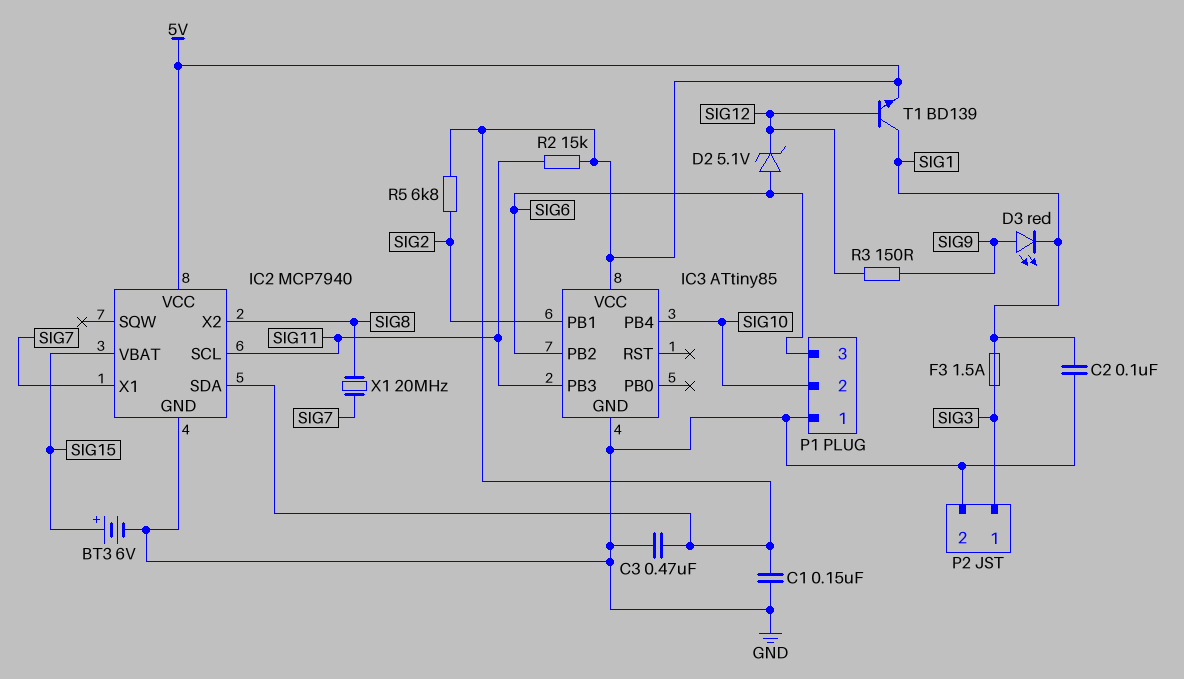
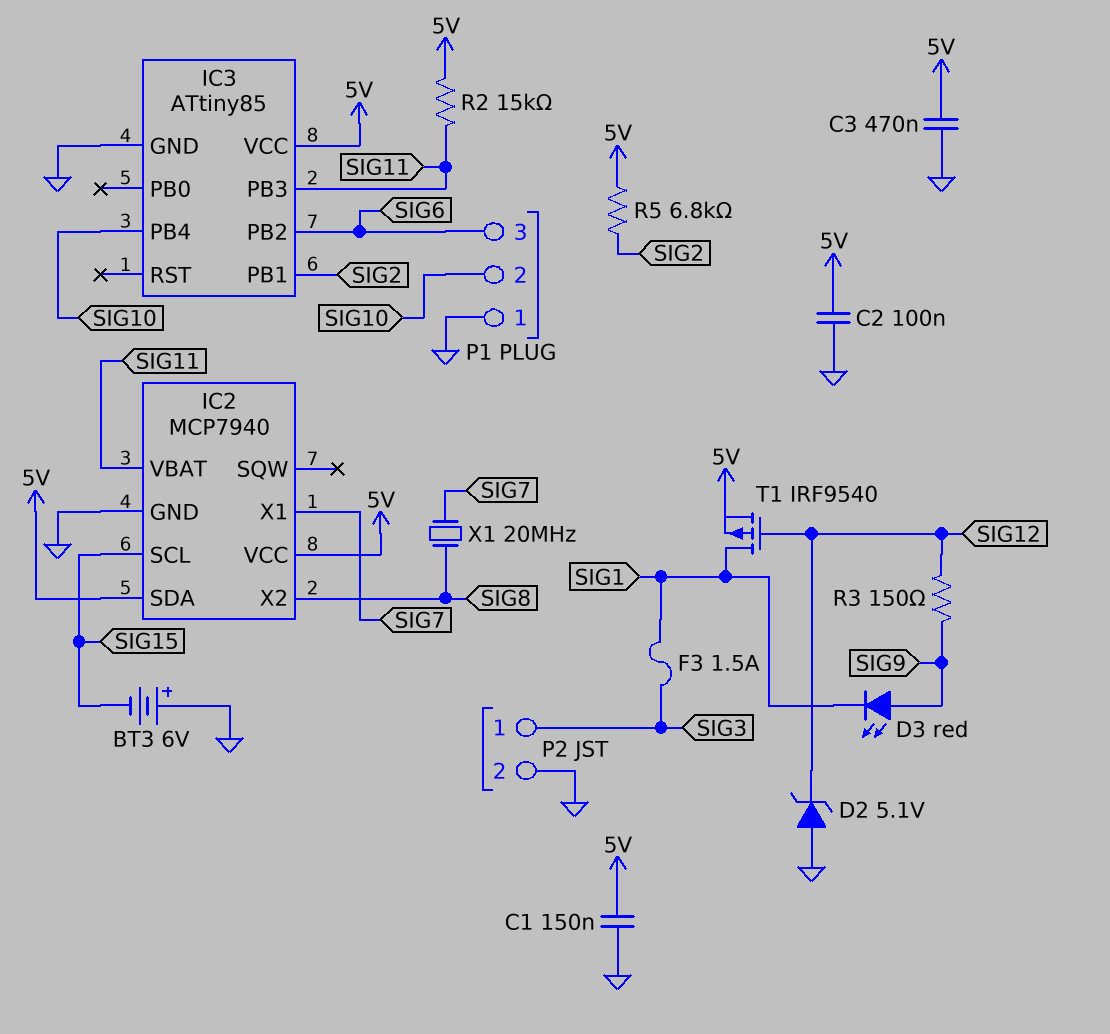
BT3: 6V (plus SIG15, minus GND) -> 6V (plus GND, minus SIG15)
C2: 100nF (GND, SIG1) -> 100nF (5V, GND)
D2: zener 5.1V (A SIG6, K SIG12) -> zener 5.1V (A GND, K SIG12)
IC2 pin SCL: SIG11 -> SIG15
IC2 pin VBAT: SIG15 -> SIG11
T1: NPN BD139 (B SIG12, C SIG1, E 5V) -> PMOS IRF9540 (G SIG12, D SIG1, S 5V)

